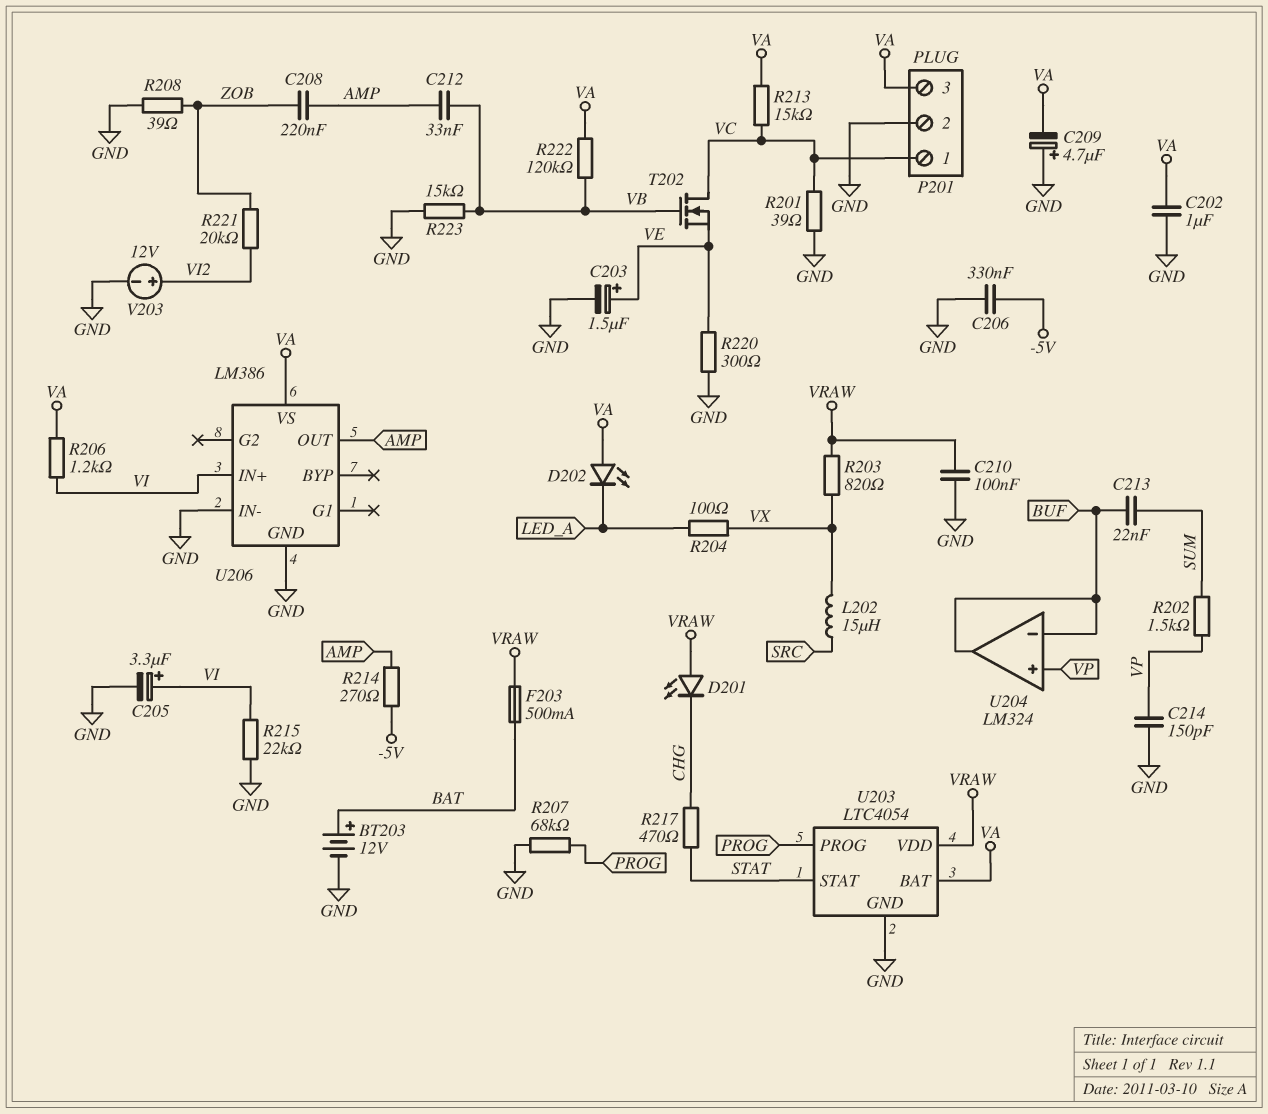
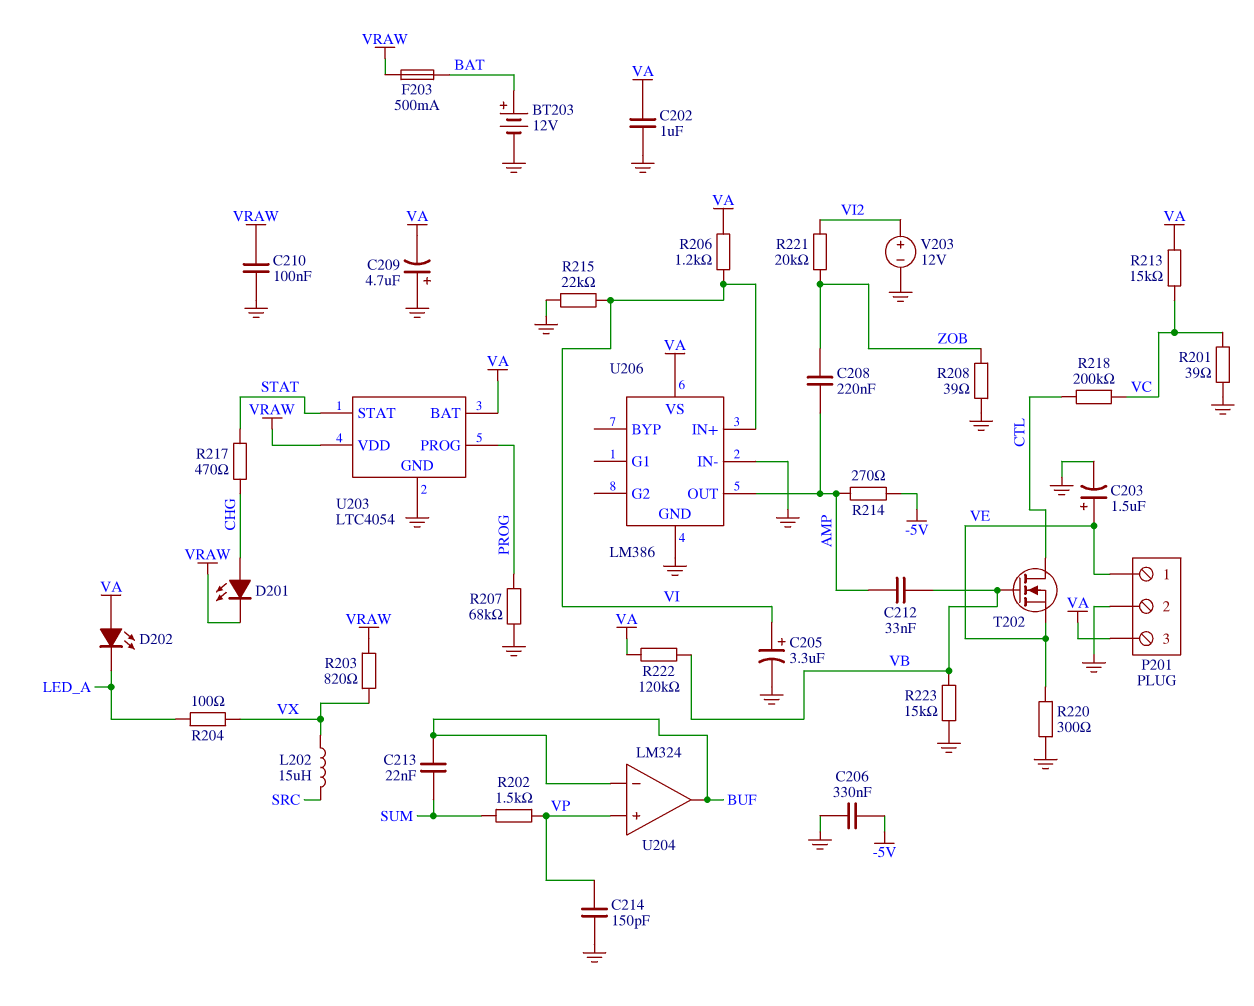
D201: LED (A VRAW, K CHG) -> LED (A CHG, K VRAW)
P201 pin 1: VC -> VE
R218: none -> 200k (CTL, VC)
T202: NMOS (G VB, D VC, S VE) -> NMOS (G VB, D CTL, S VE)

